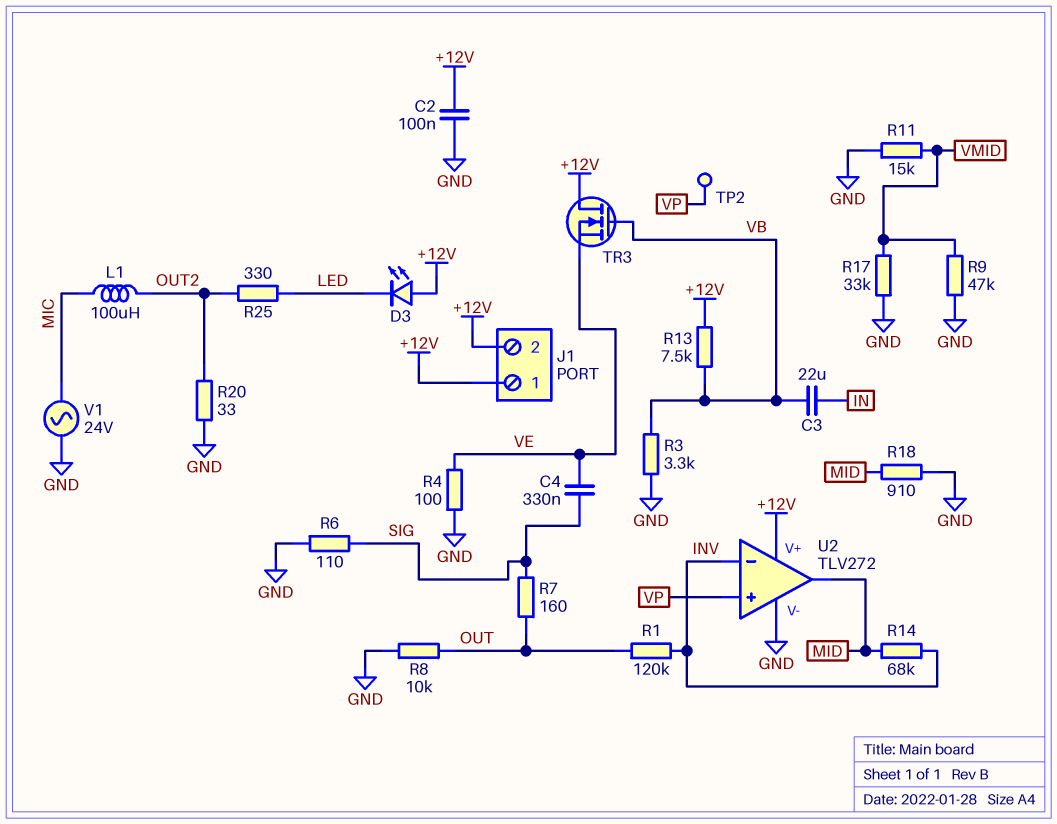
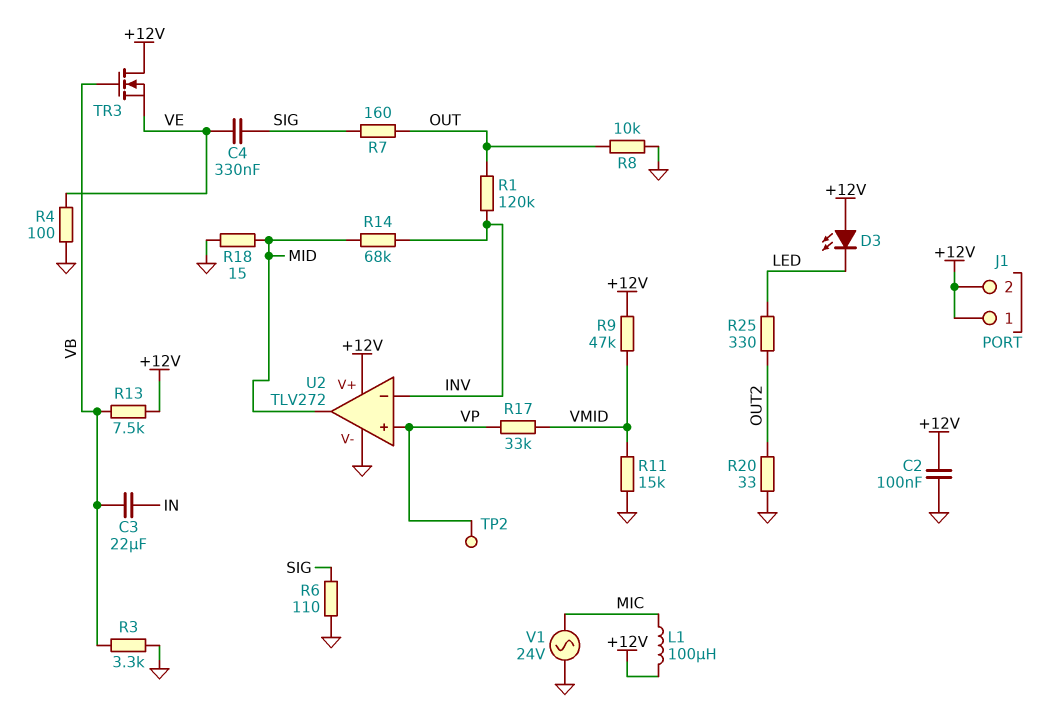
L1: 100uH (MIC, OUT2) -> 100uH (+12V, MIC)
R9: 47k (GND, VMID) -> 47k (+12V, VMID)
R17: 33k (GND, VMID) -> 33k (VMID, VP)
R18: 910 (GND, MID) -> 15 (GND, MID)

